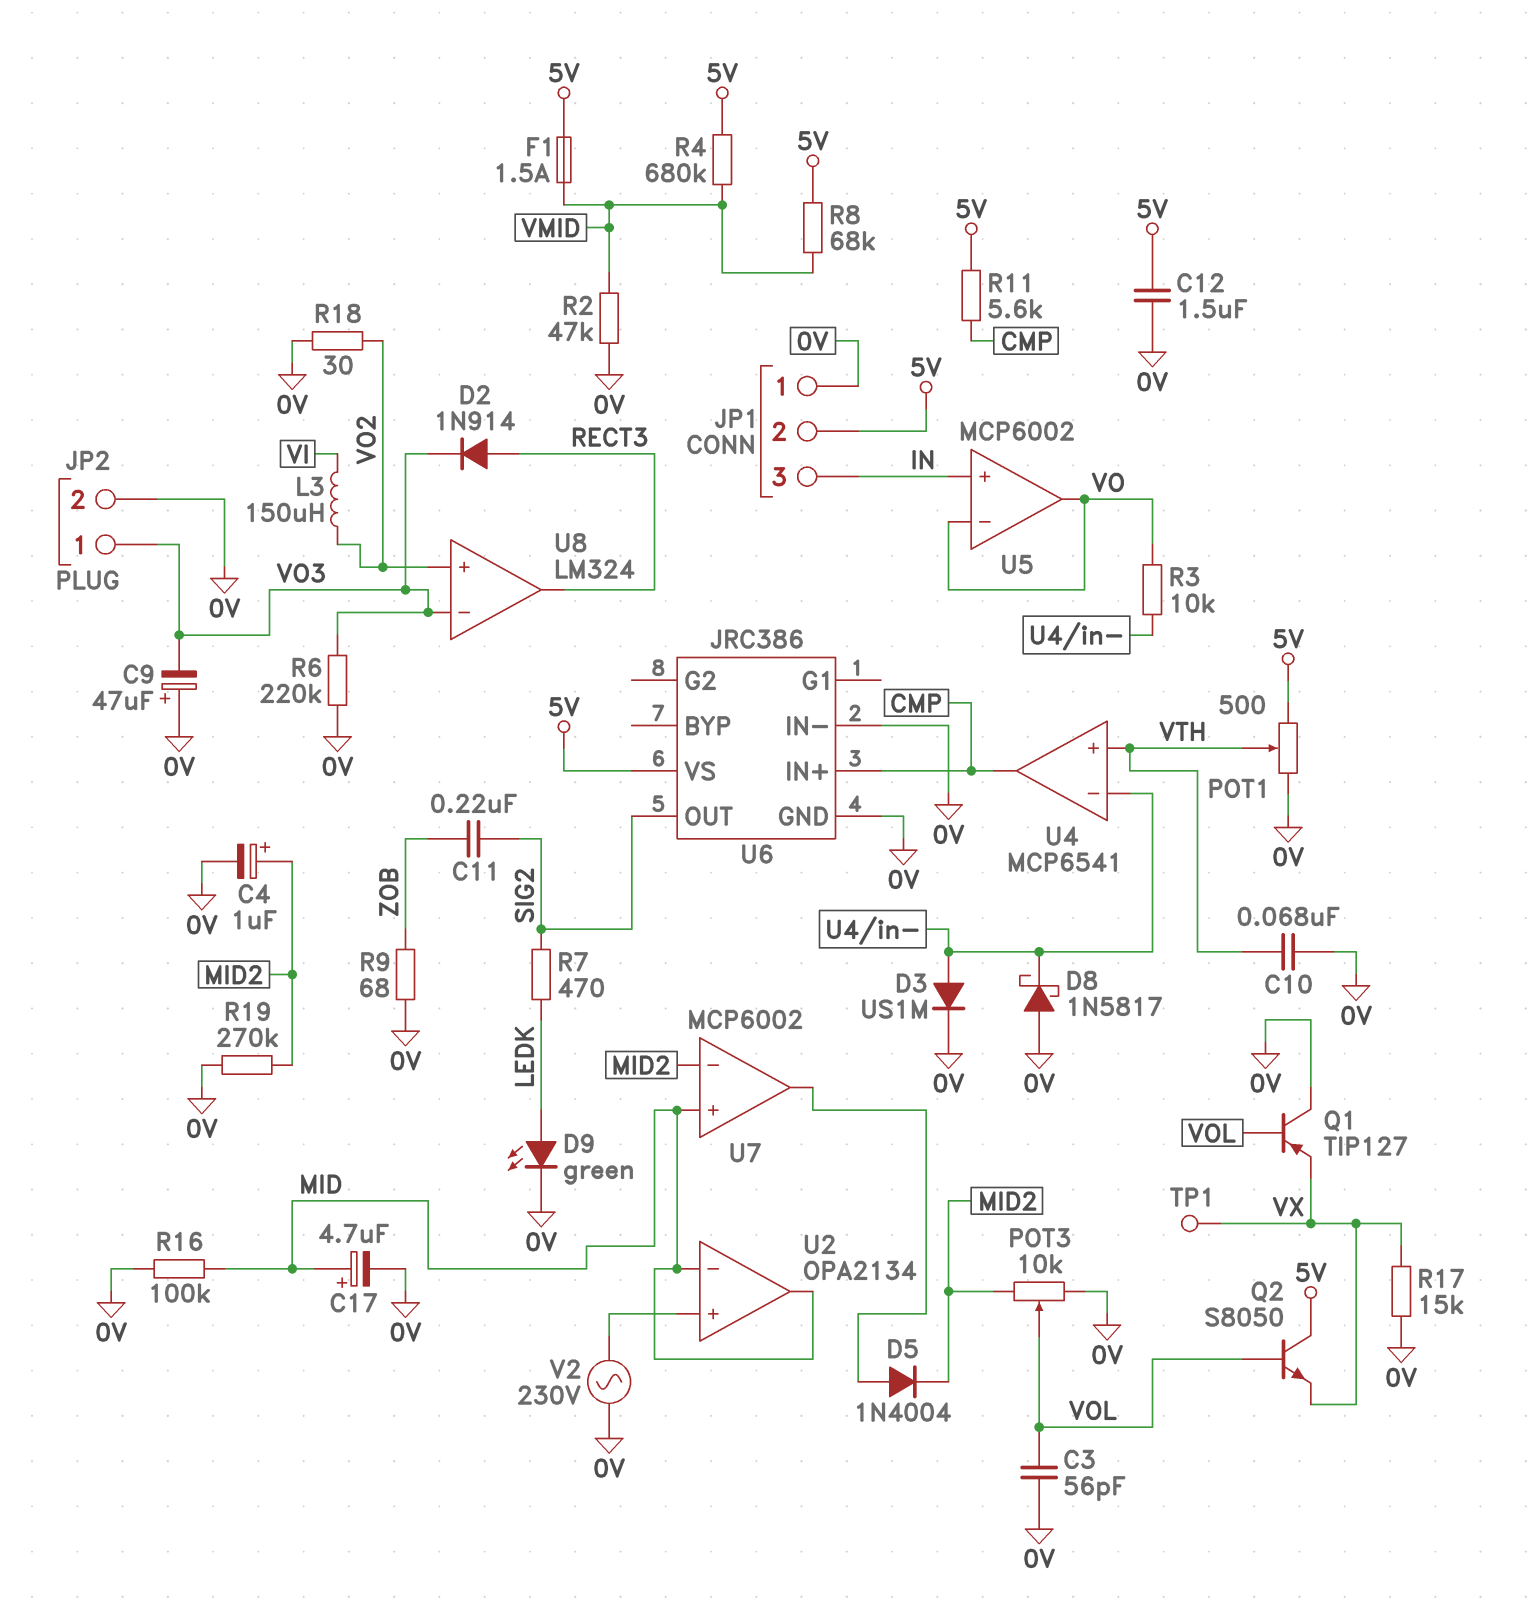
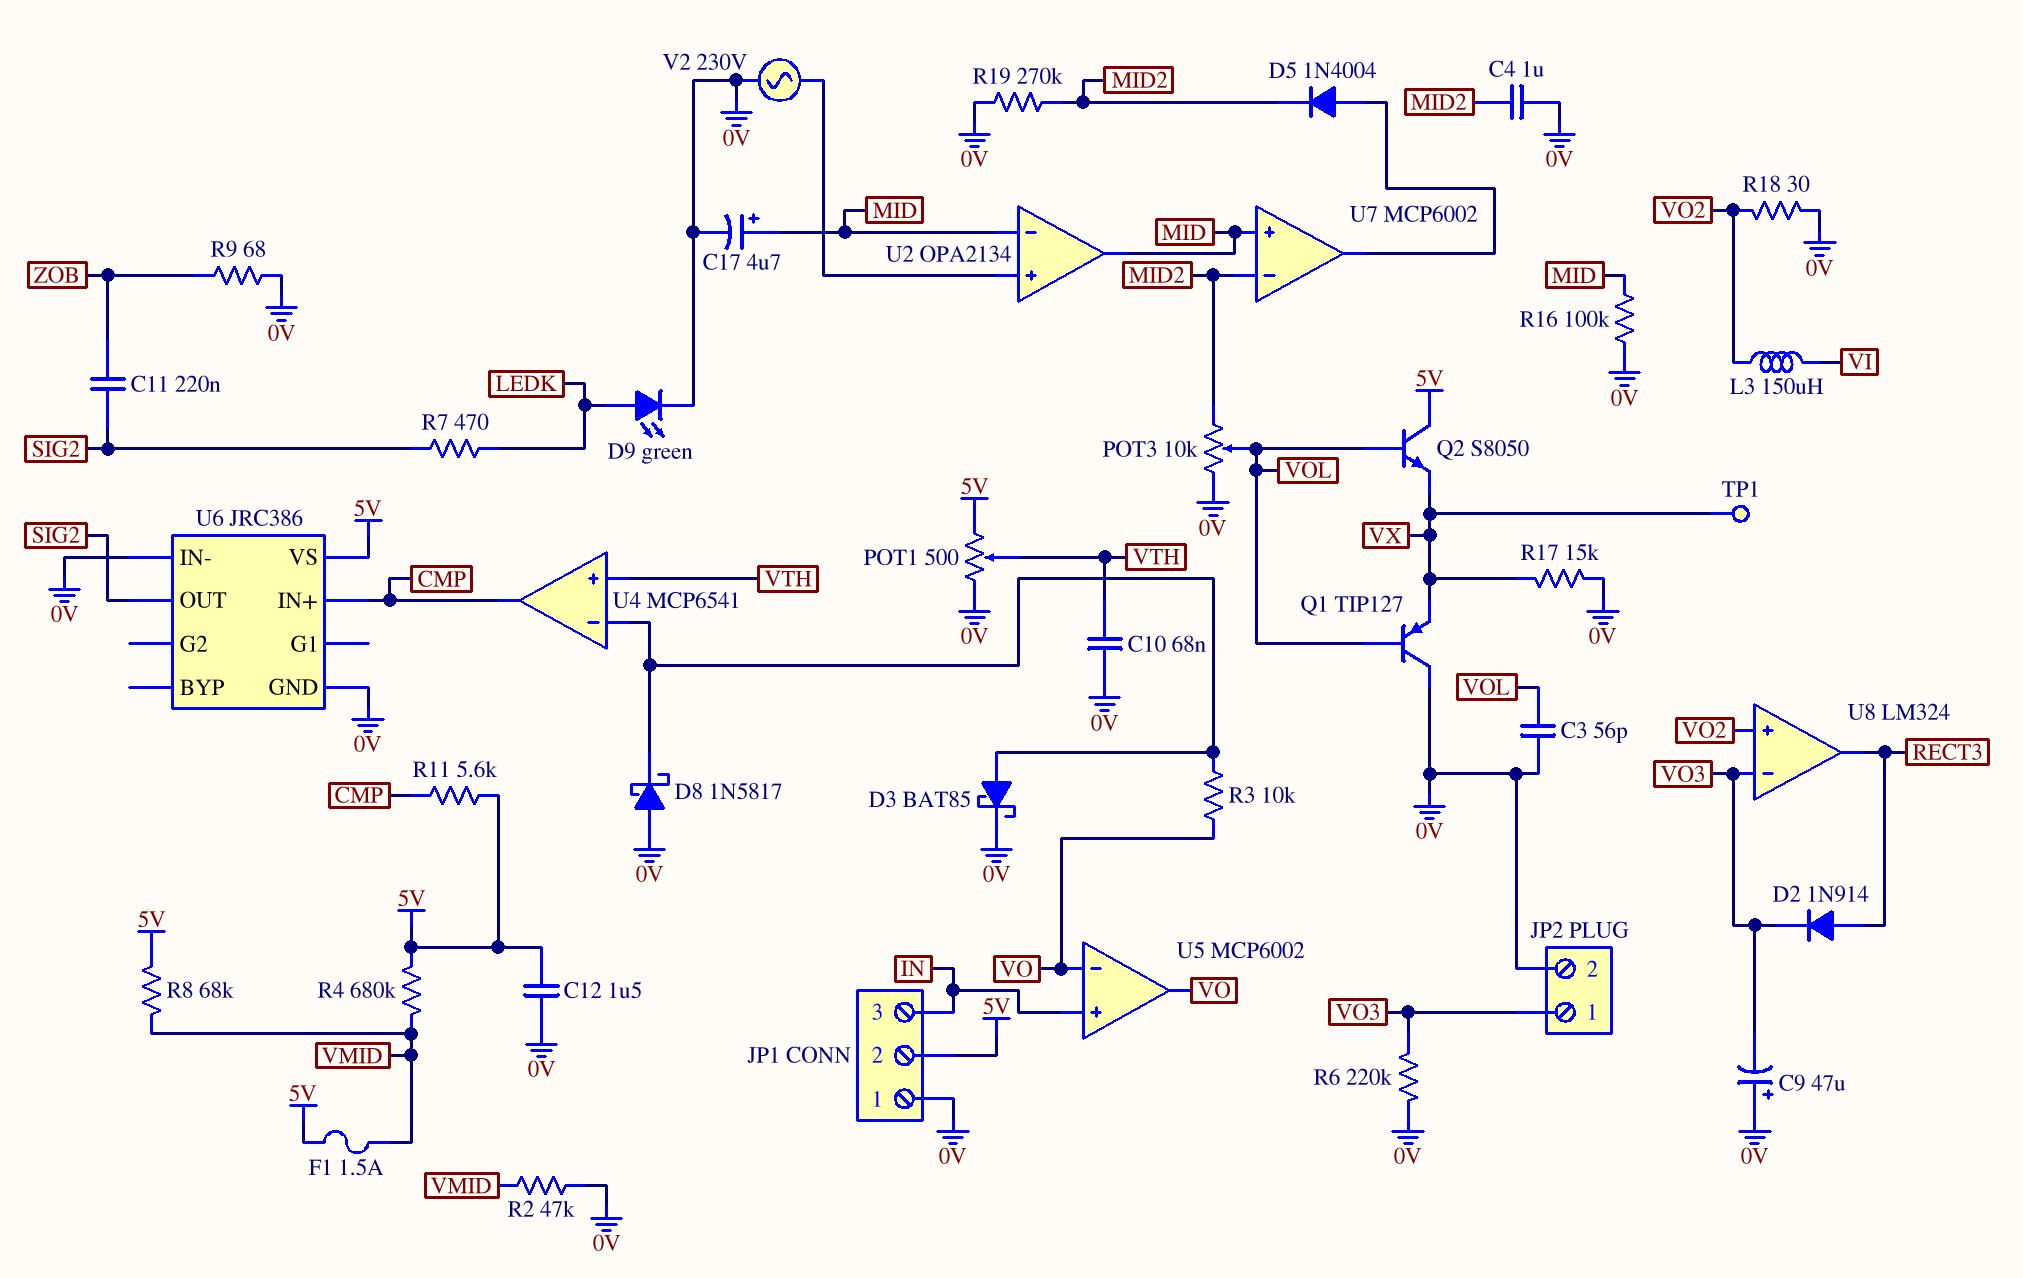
C4: 1uF (plus MID2, minus 0V) -> 1uF (0V, MID2)
D3: diode US1M (A U4/in-, K 0V) -> schottky BAT85 (A U4/in-, K 0V)

